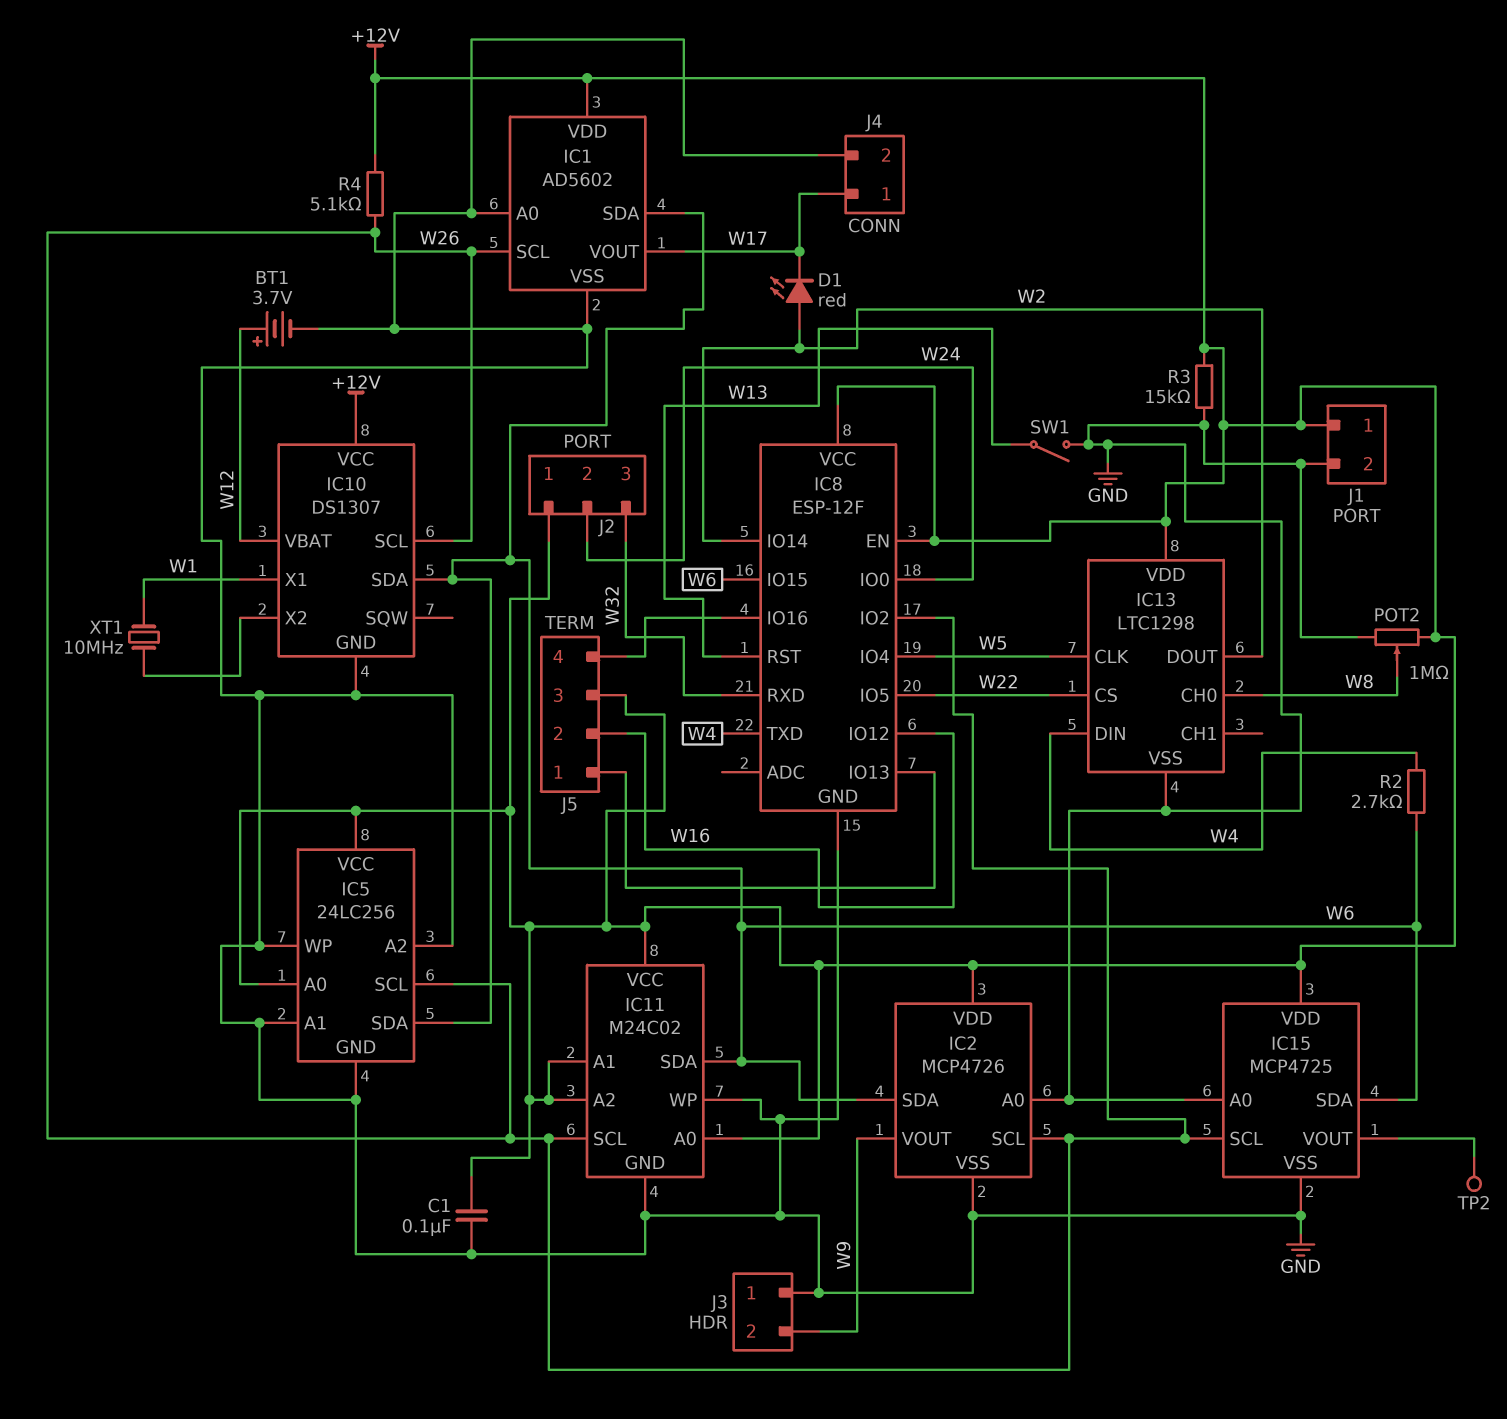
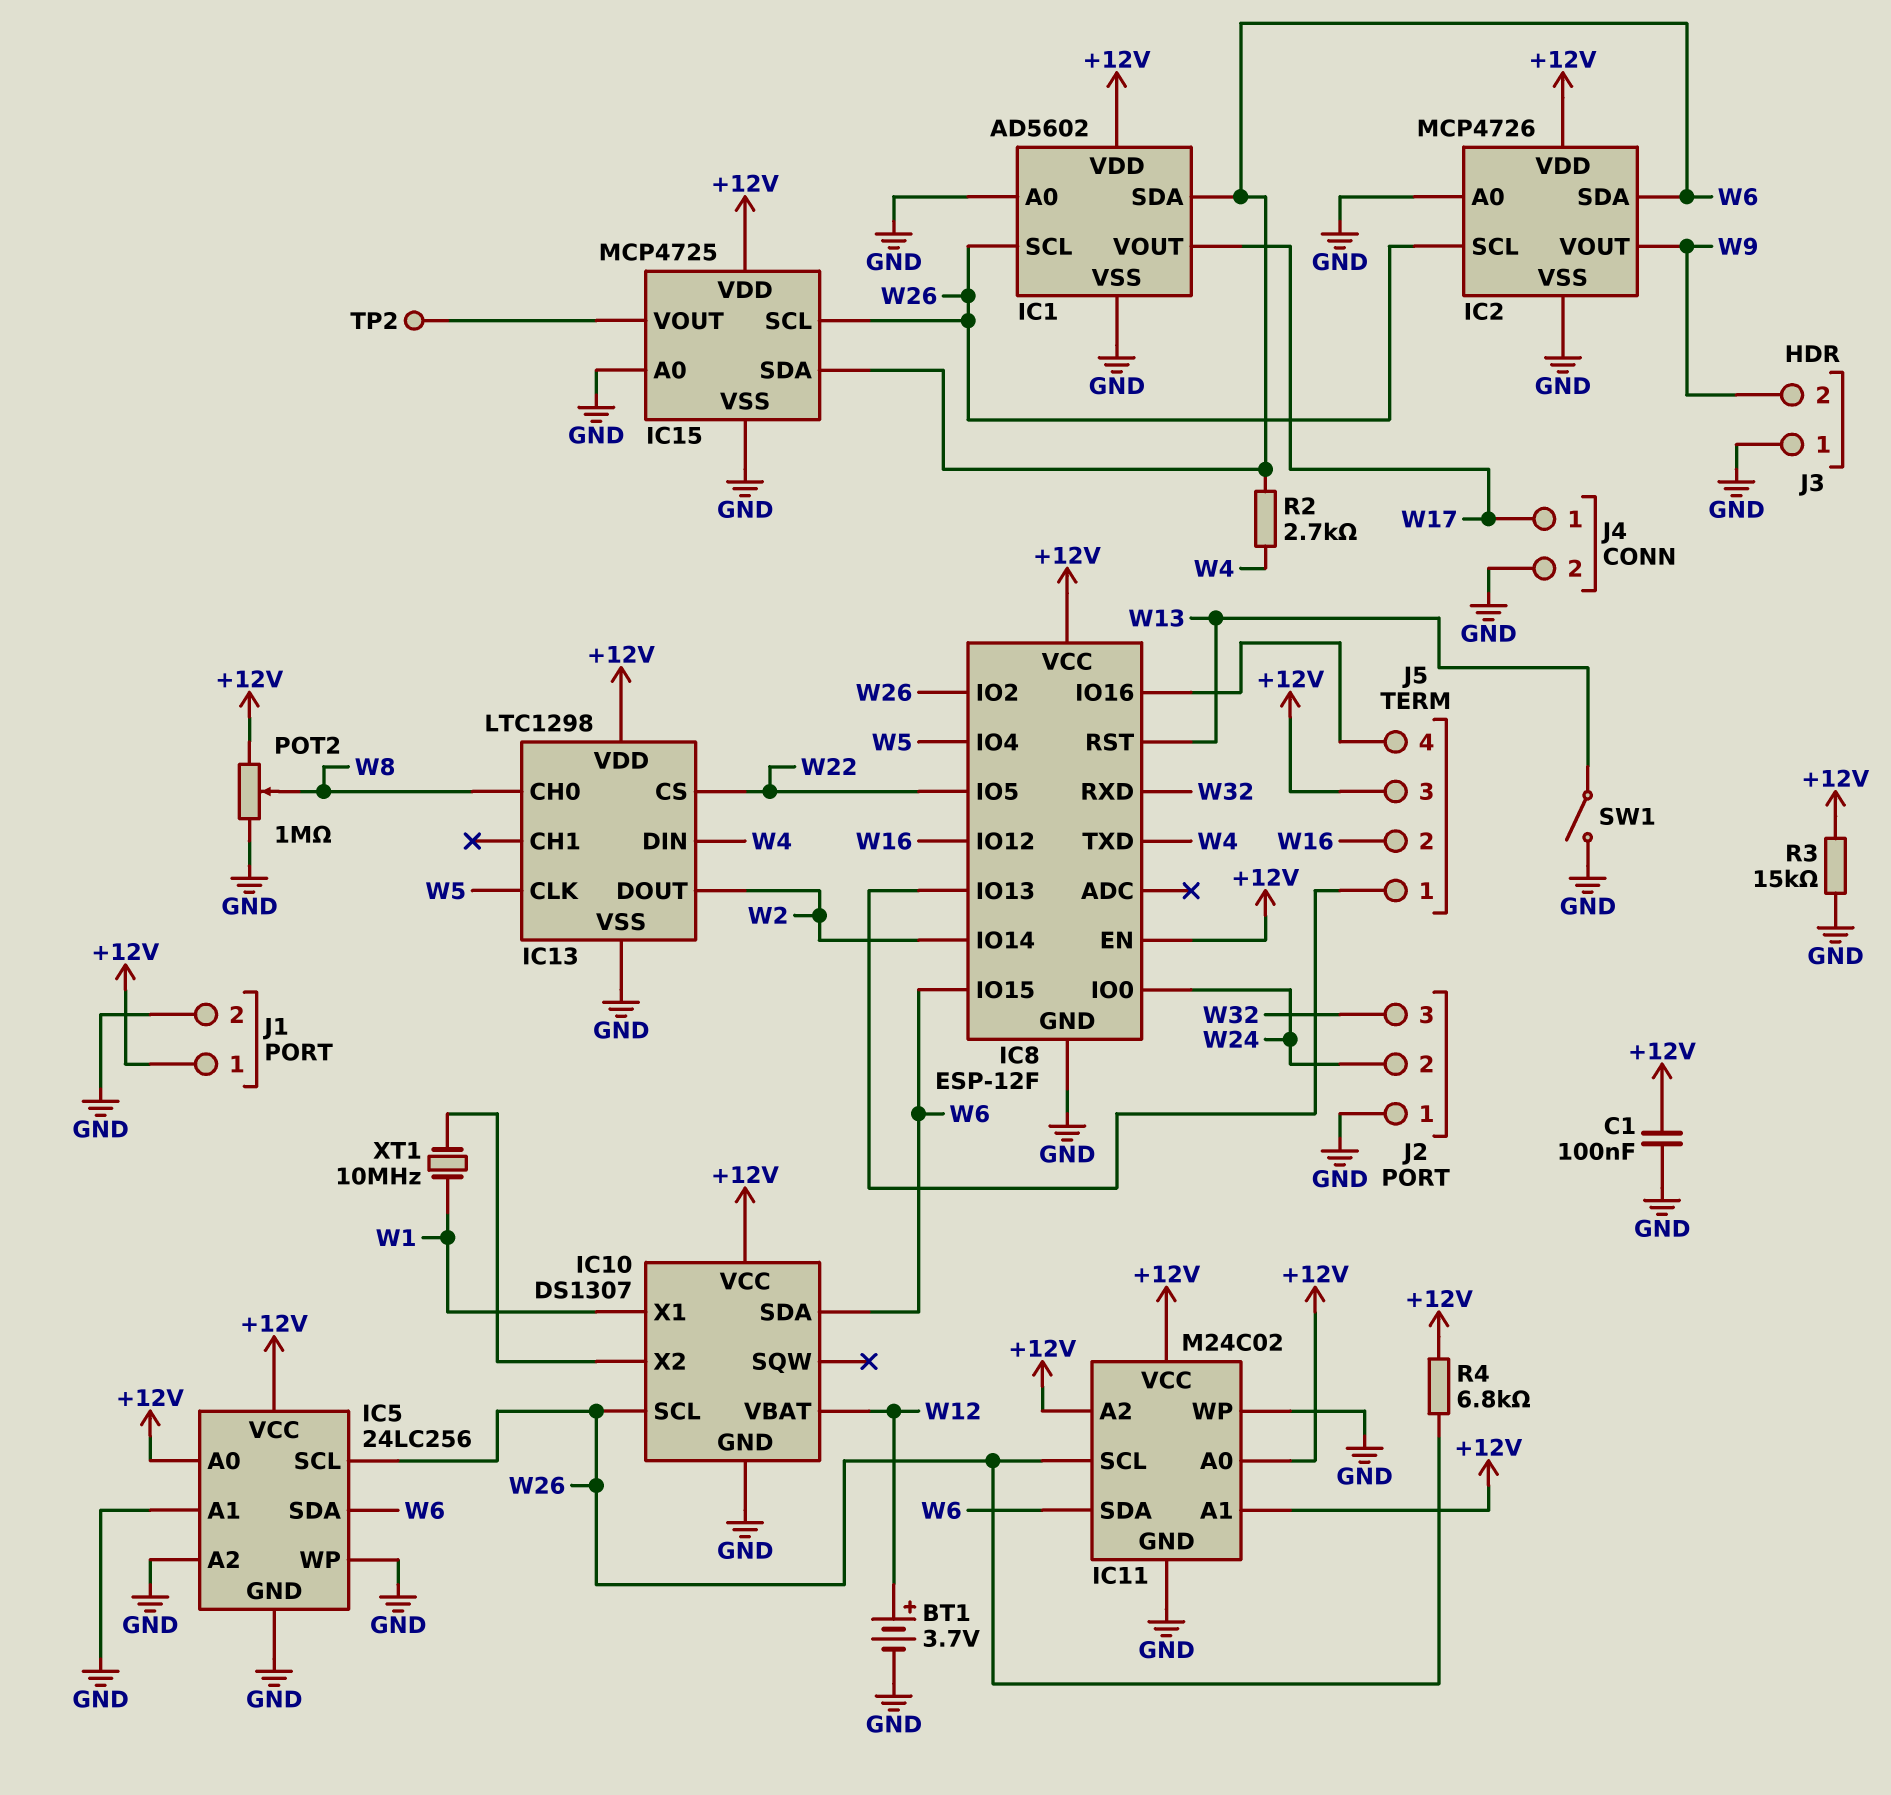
D1: LED red (A W2, K W17) -> none
J2 pin 1: +12V -> GND
R4: 5.1k (+12V, W26) -> 6.8k (+12V, W26)

